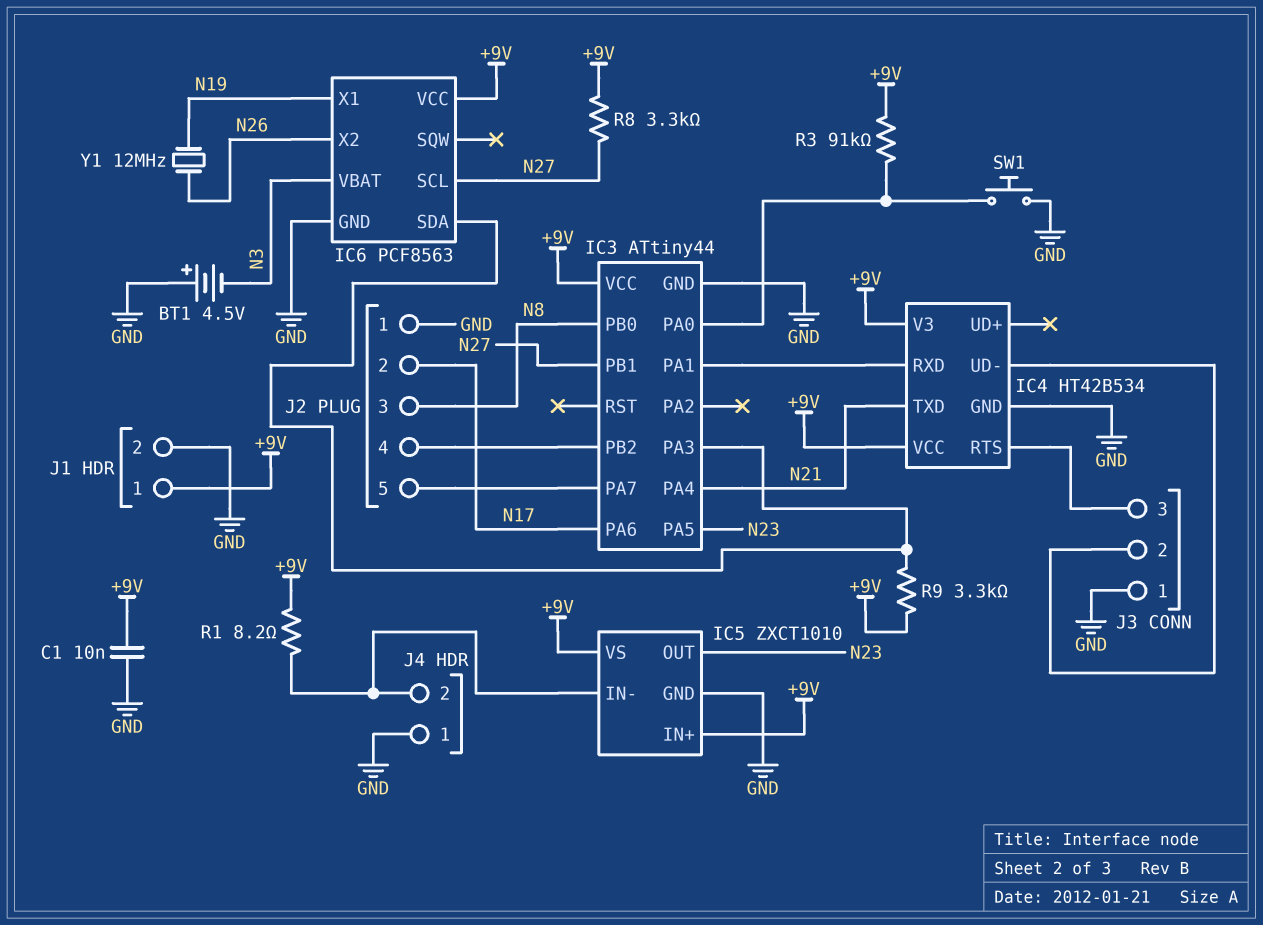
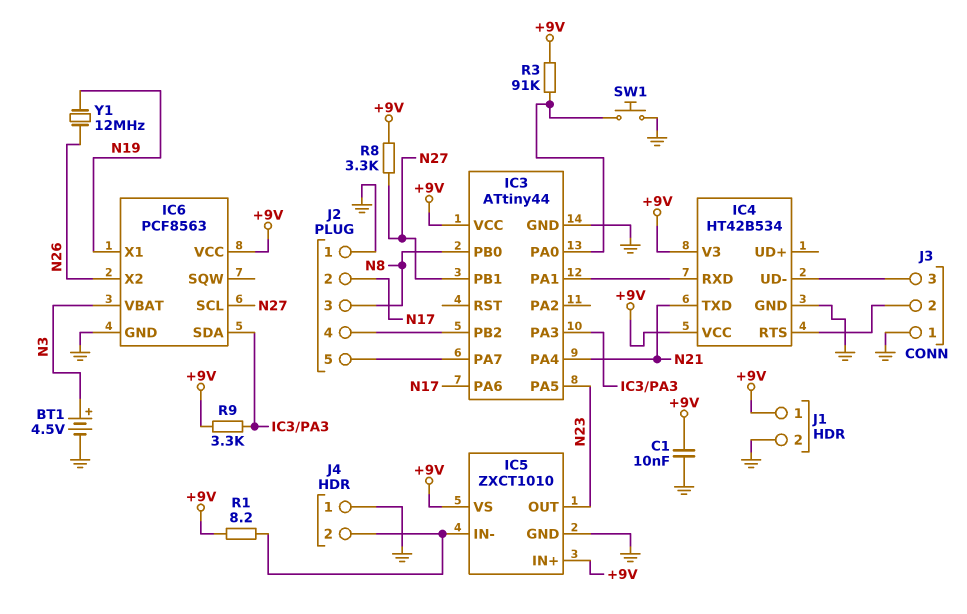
BT1: 4.5V (plus GND, minus N3) -> 4.5V (plus N3, minus GND)
J3 pin 2: IC4/UD- -> IC4/RTS
J3 pin 3: IC4/RTS -> IC4/UD-

